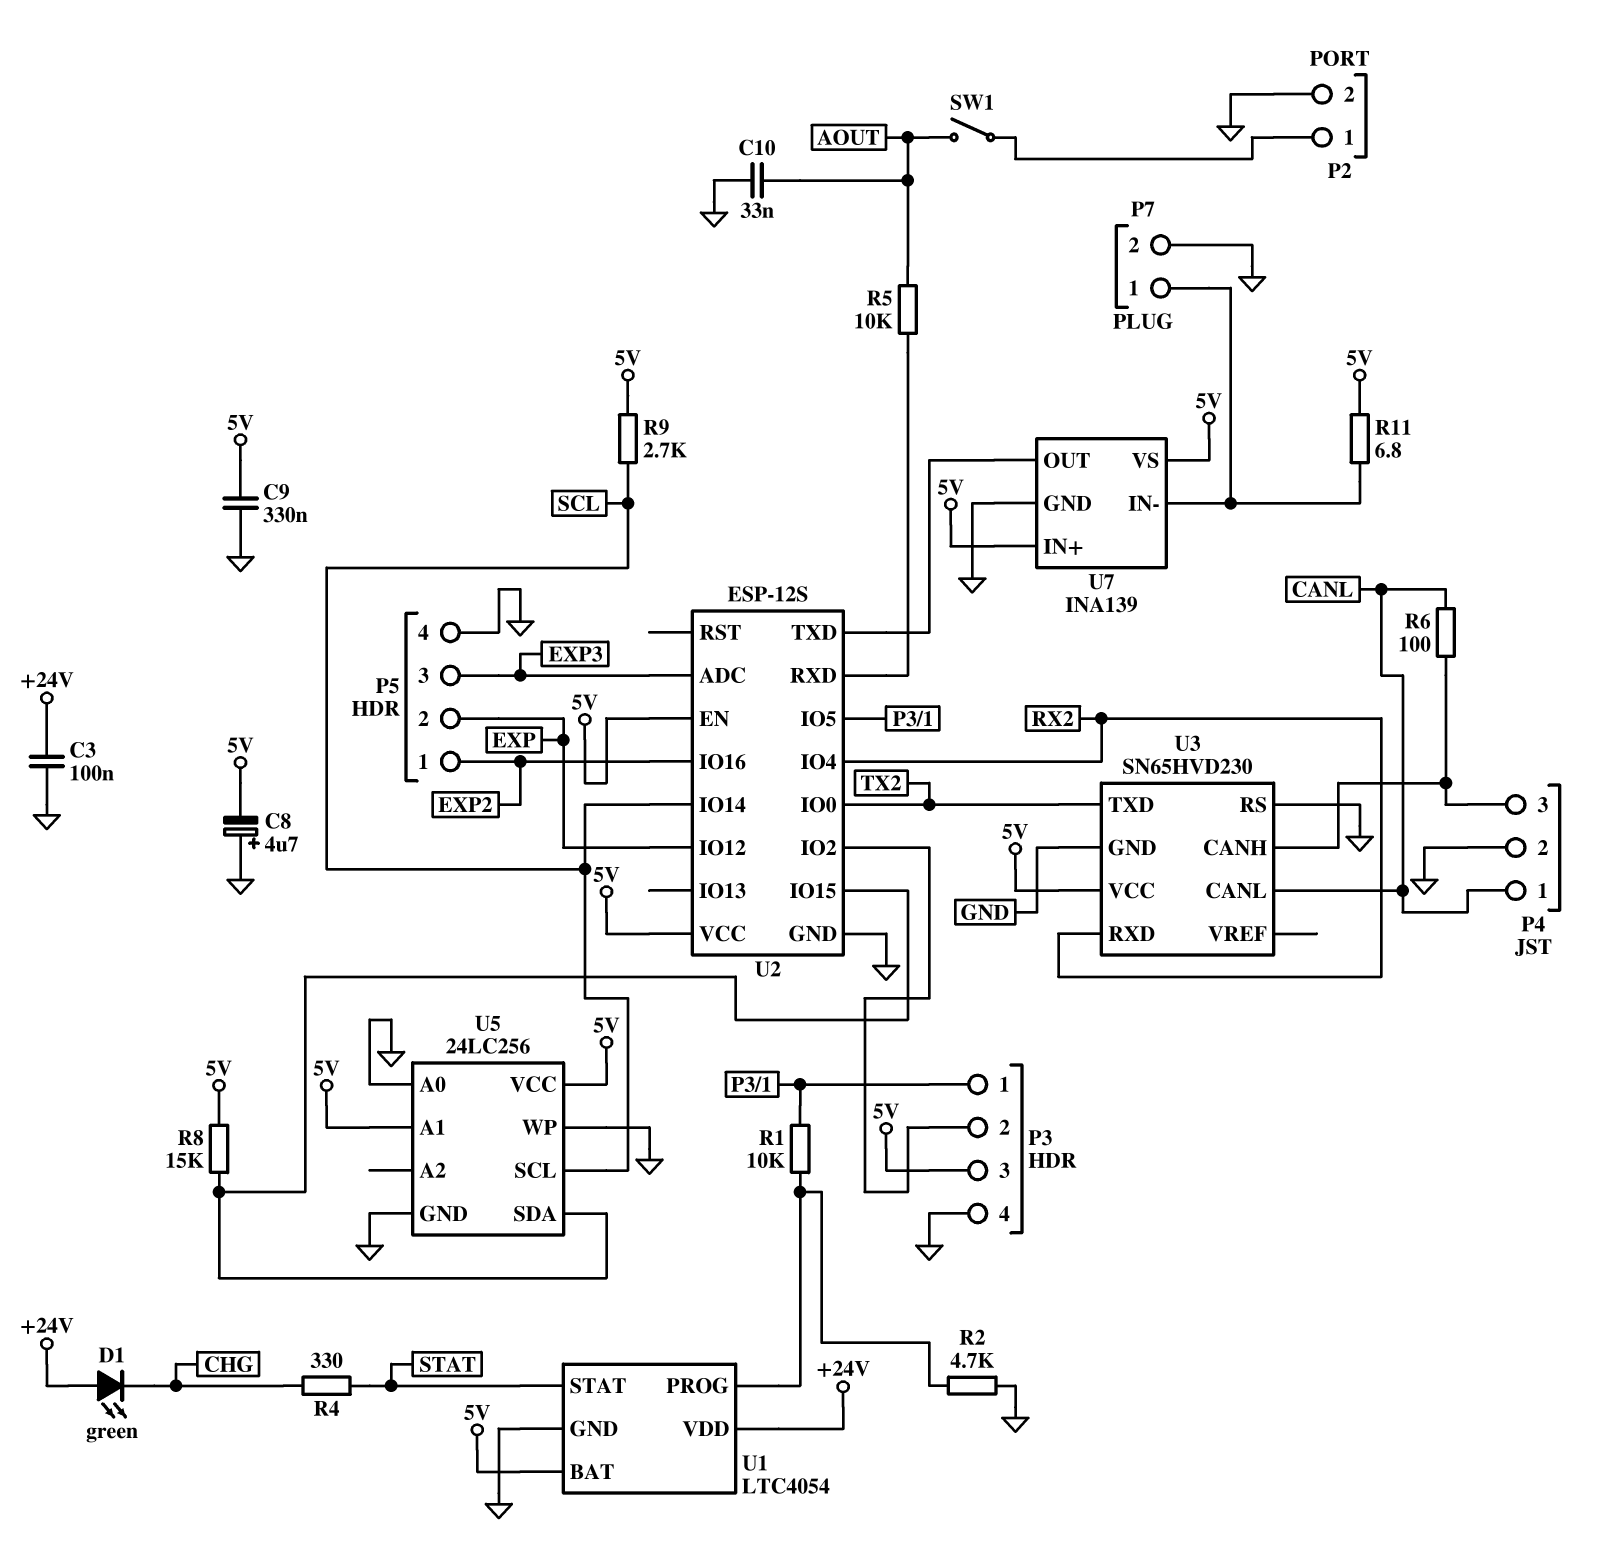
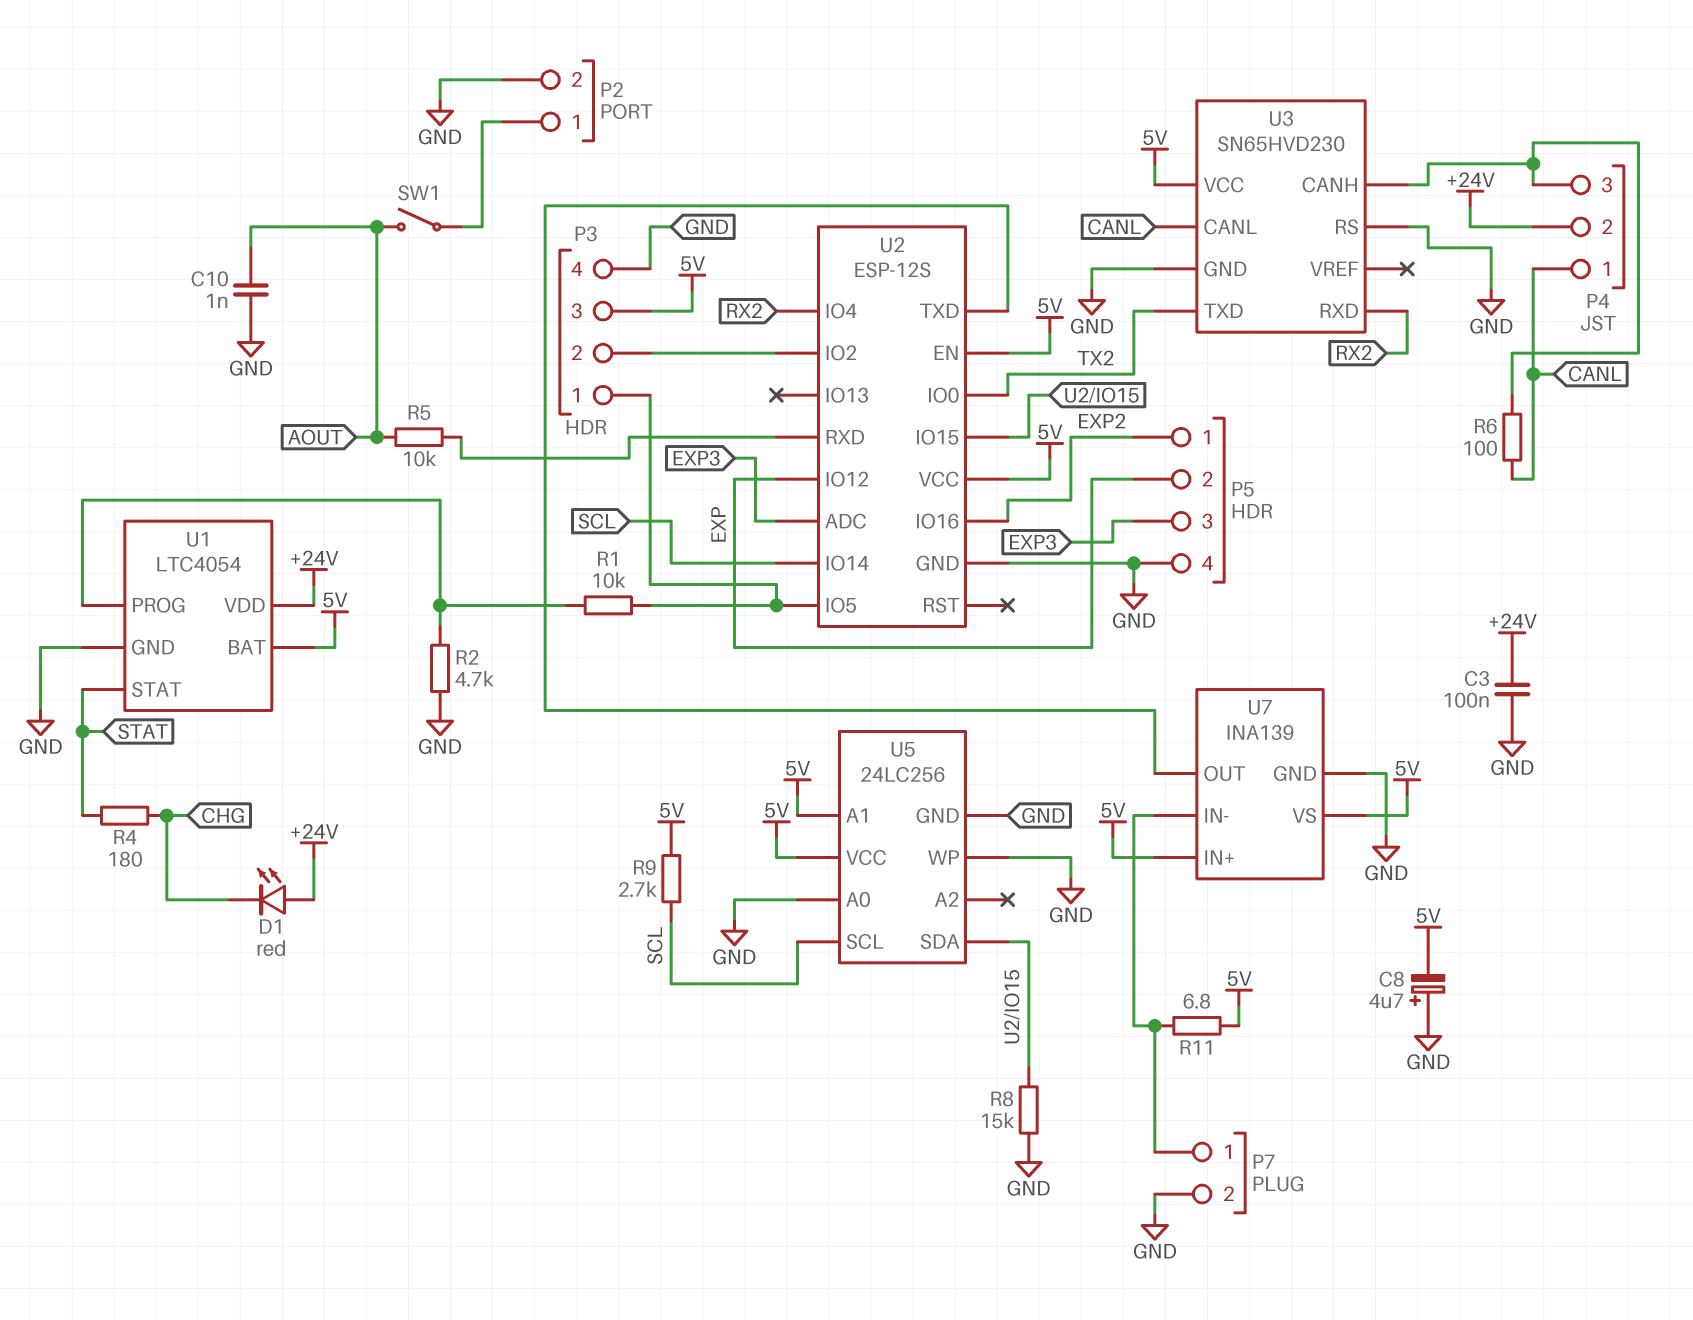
C9: 330nF (5V, GND) -> none
C10: 33nF (AOUT, GND) -> 1nF (AOUT, GND)
D1: LED green (A +24V, K CHG) -> LED red (A +24V, K CHG)
P4 pin 2: GND -> +24V
R4: 330 (CHG, STAT) -> 180 (CHG, STAT)
R8: 15k (5V, U2/IO15) -> 15k (GND, U2/IO15)

